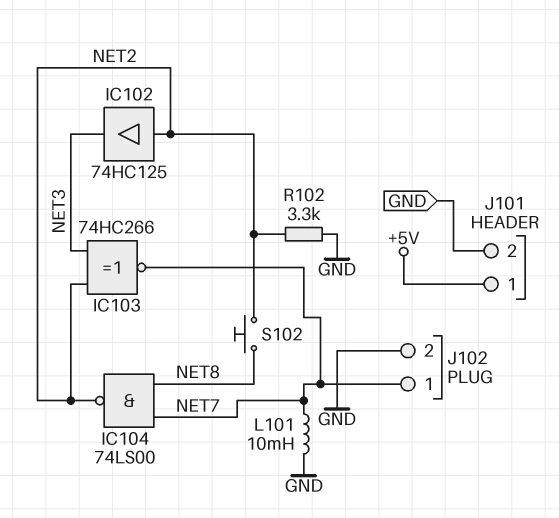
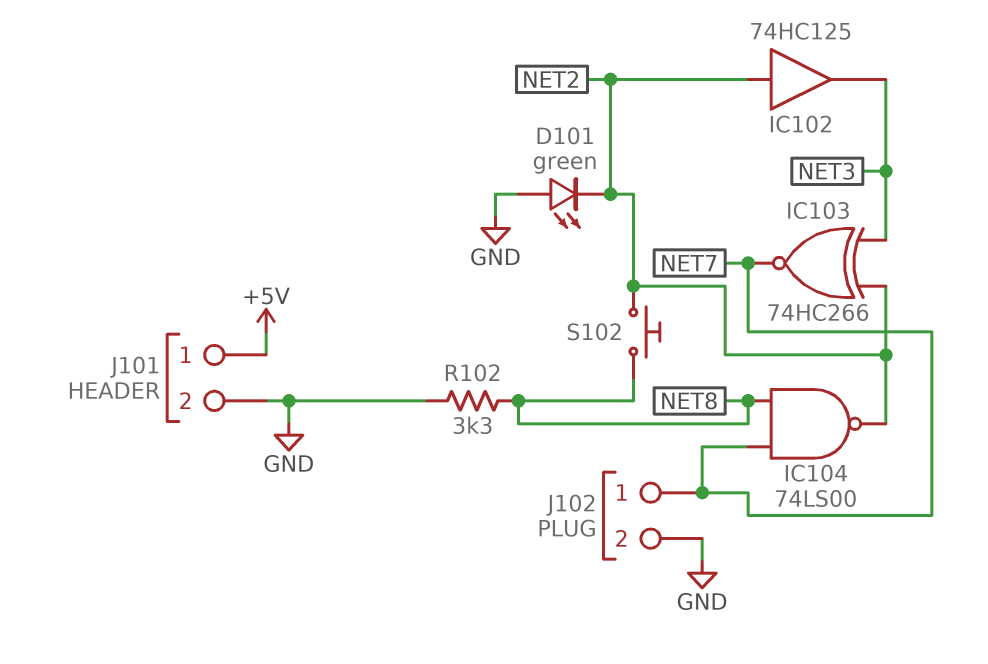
D101: none -> LED green (A GND, K NET2)
L101: 10mH (GND, NET7) -> none
R102: 3.3k (GND, NET2) -> 3.3k (GND, NET8)

